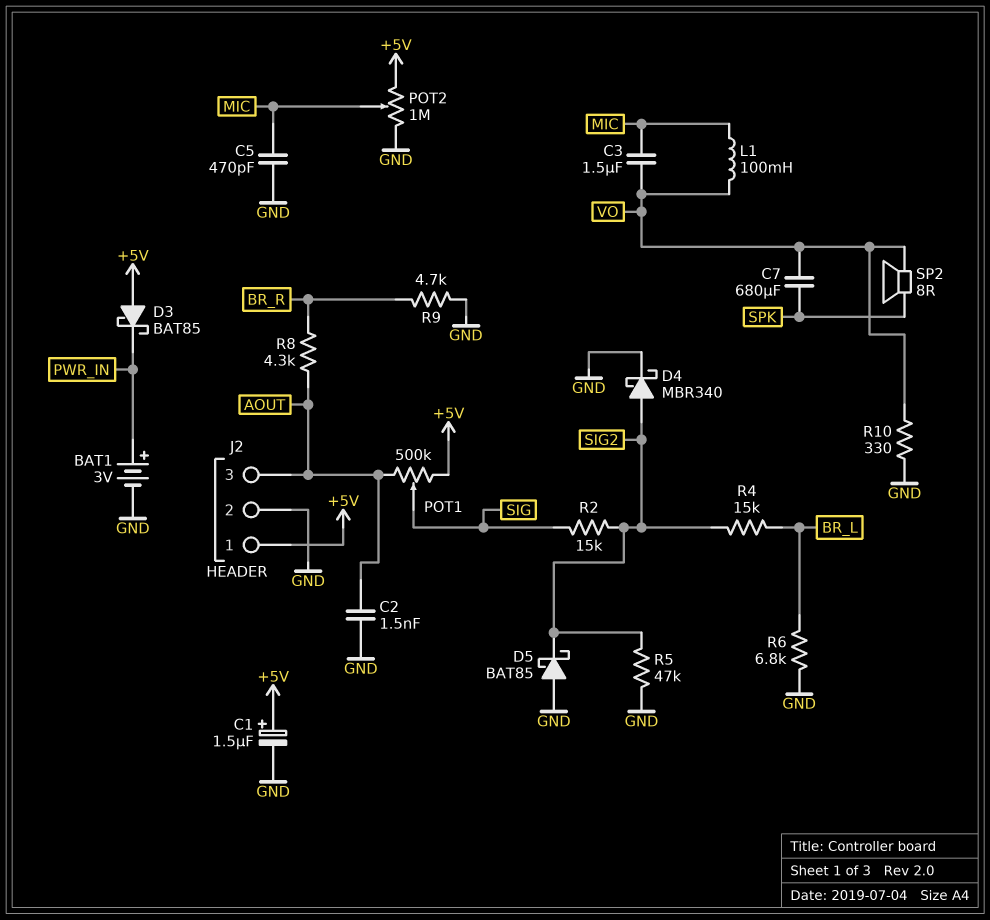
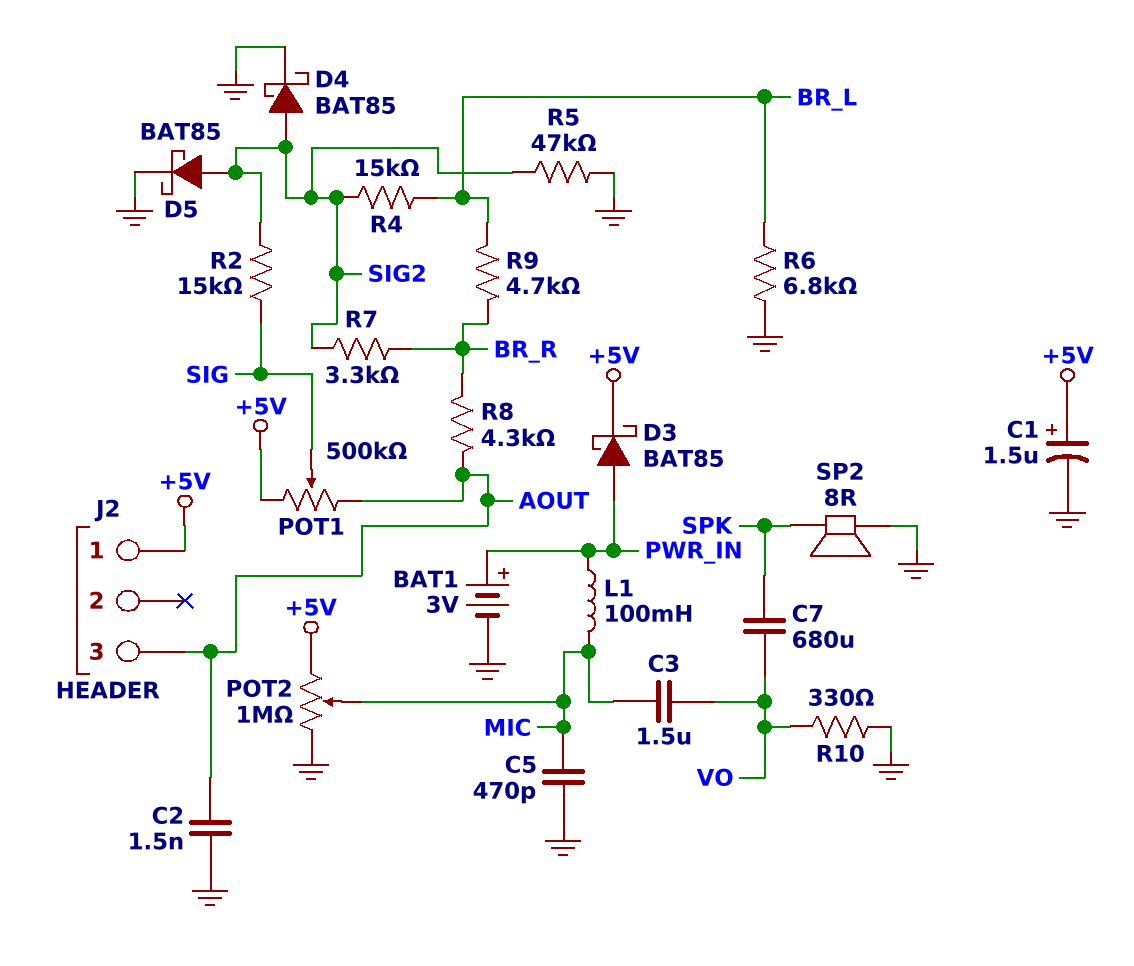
D3: schottky BAT85 (A +5V, K PWR_IN) -> schottky BAT85 (A PWR_IN, K +5V)
D4: schottky MBR340 (A SIG2, K GND) -> schottky BAT85 (A SIG2, K GND)
D5: schottky BAT85 (A GND, K SIG2) -> schottky BAT85 (A SIG2, K GND)
J2 pin 2: GND -> none
L1: 100mH (MIC, VO) -> 100mH (MIC, PWR_IN)
R7: none -> 3.3k (BR_R, SIG2)
R9: 4.7k (BR_R, GND) -> 4.7k (BR_L, BR_R)
SP2: speaker 8R (SPK, VO) -> speaker 8R (GND, SPK)

